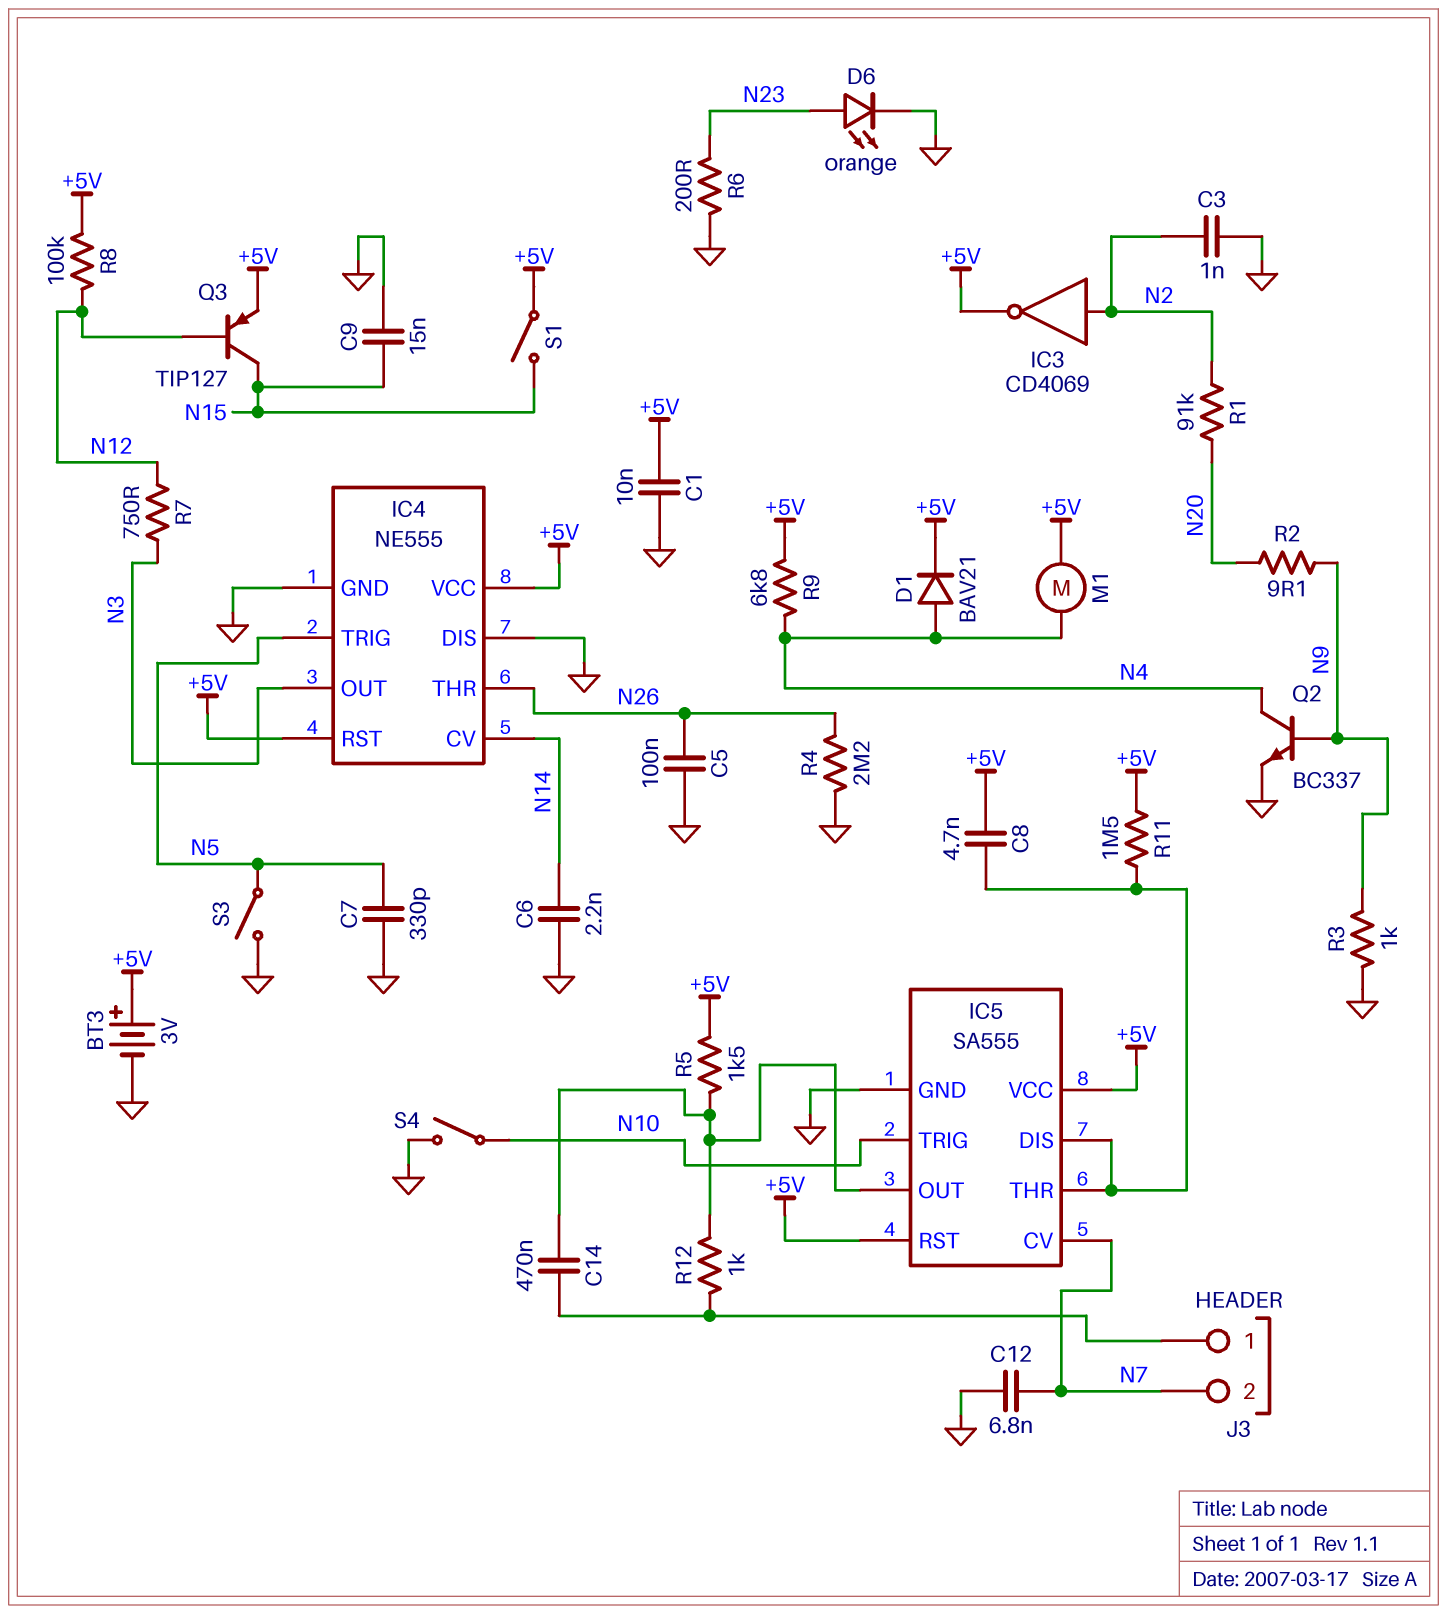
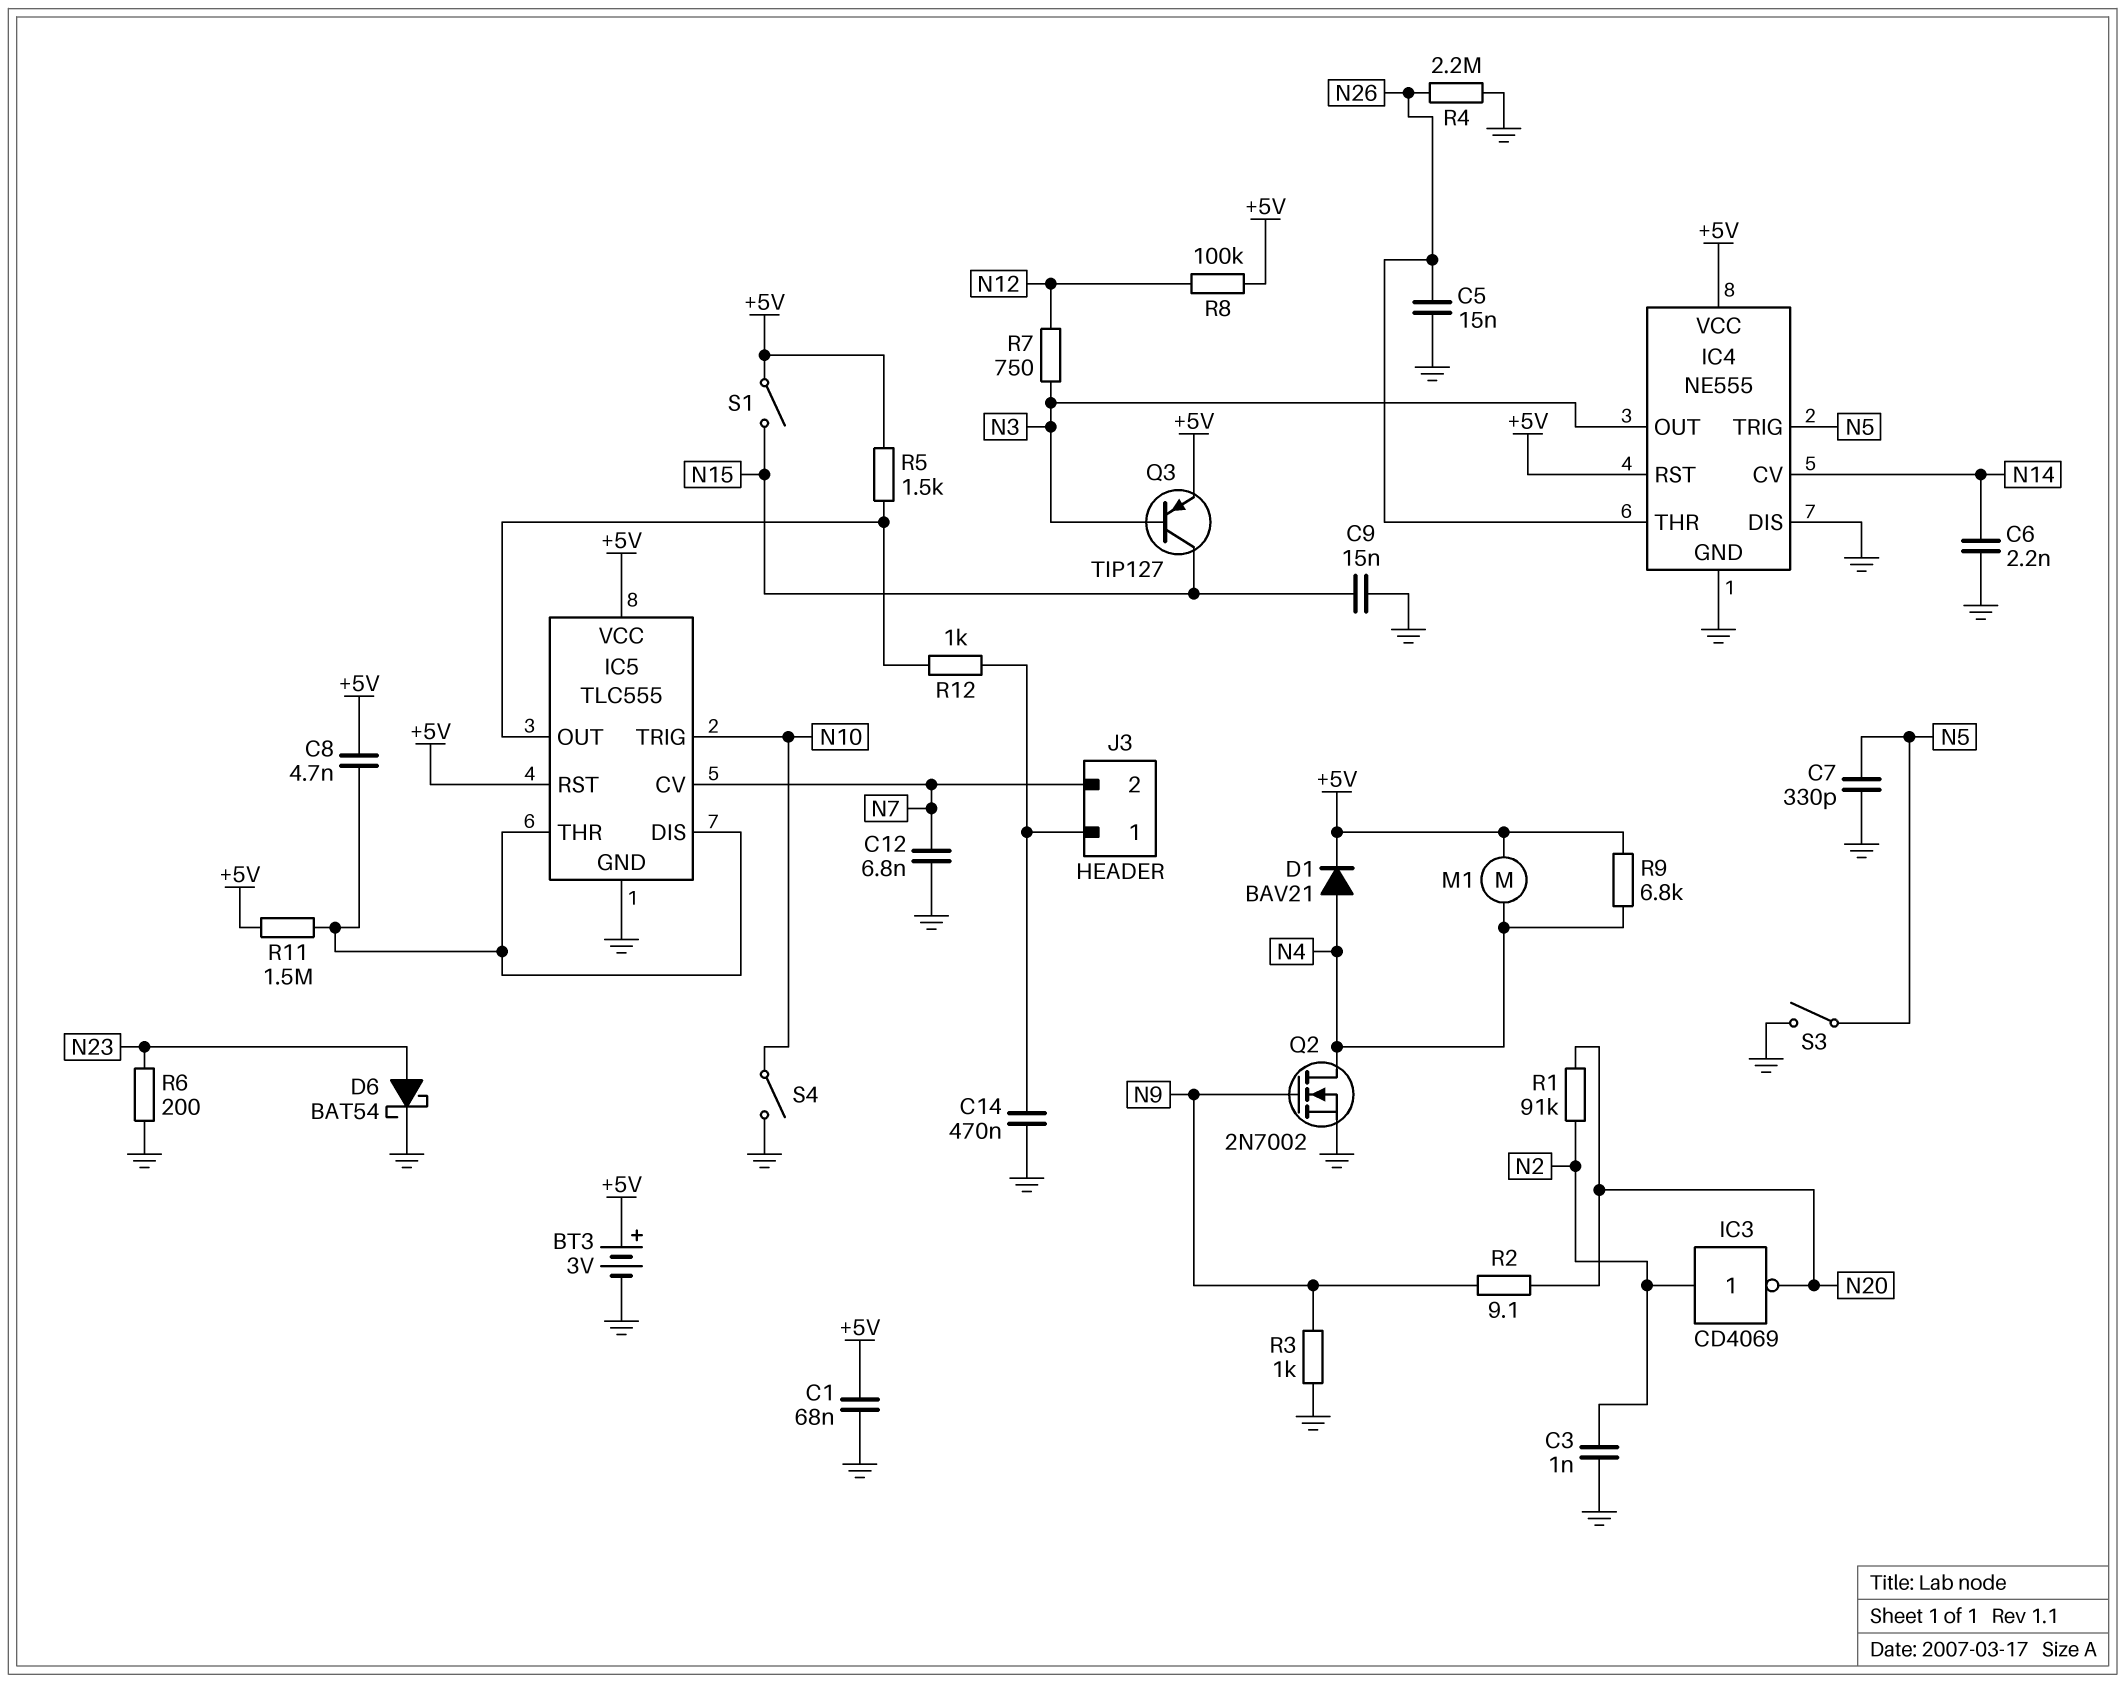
C1: 10nF (+5V, GND) -> 68nF (+5V, GND)
C5: 100nF (GND, N26) -> 15nF (GND, N26)
C14: 470nF (IC5/OUT, J3/1) -> 470nF (GND, J3/1)
D6: LED orange (A N23, K GND) -> schottky BAT54 (A N23, K GND)
IC3: NOT CD4069 (in N2, out +5V) -> NOT CD4069 (in N2, out N20)
IC5: SA555 -> TLC555
Q2: NPN BC337 (B N9, C N4, E GND) -> NMOS 2N7002 (G N9, D N4, S GND)
Q3: PNP TIP127 (B N12, C N15, E +5V) -> PNP TIP127 (B N3, C N15, E +5V)

